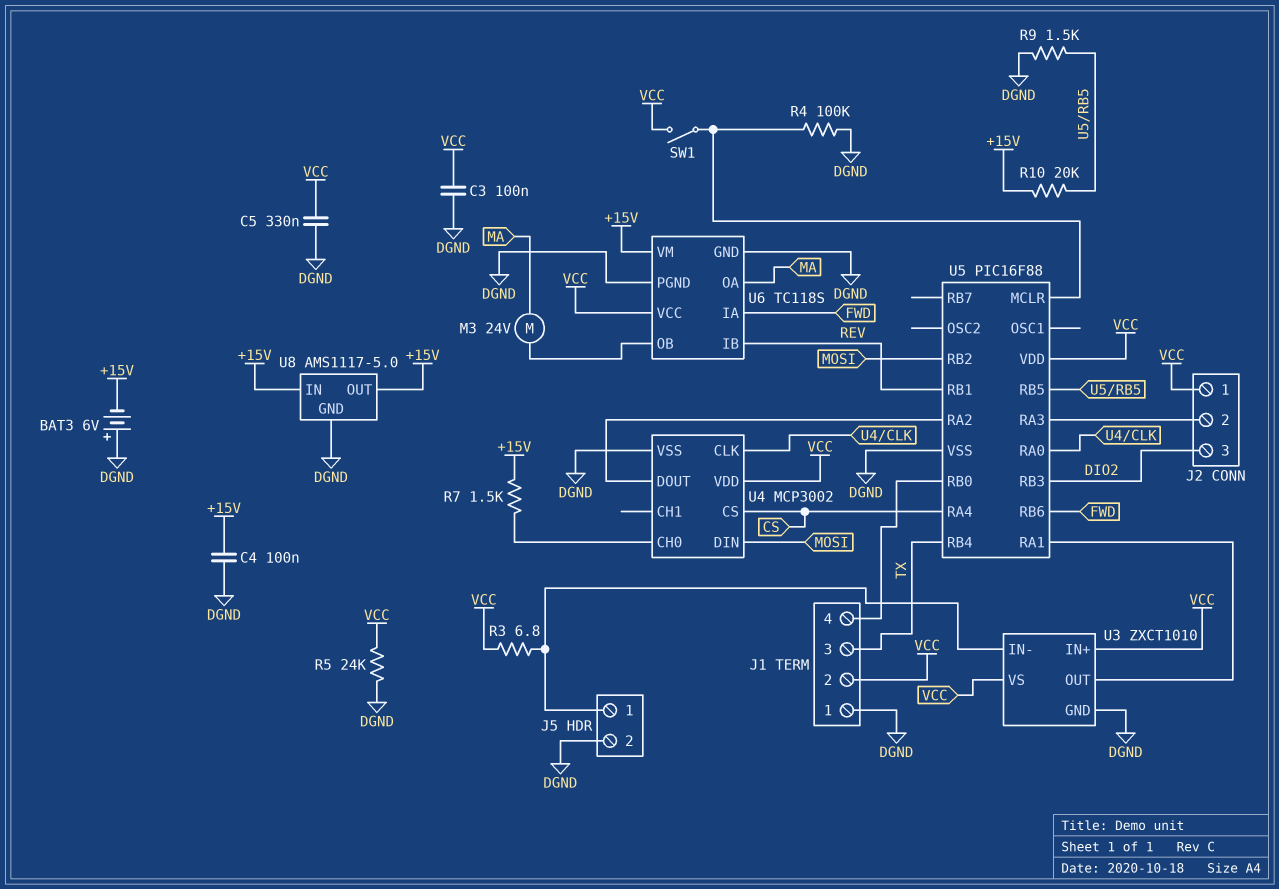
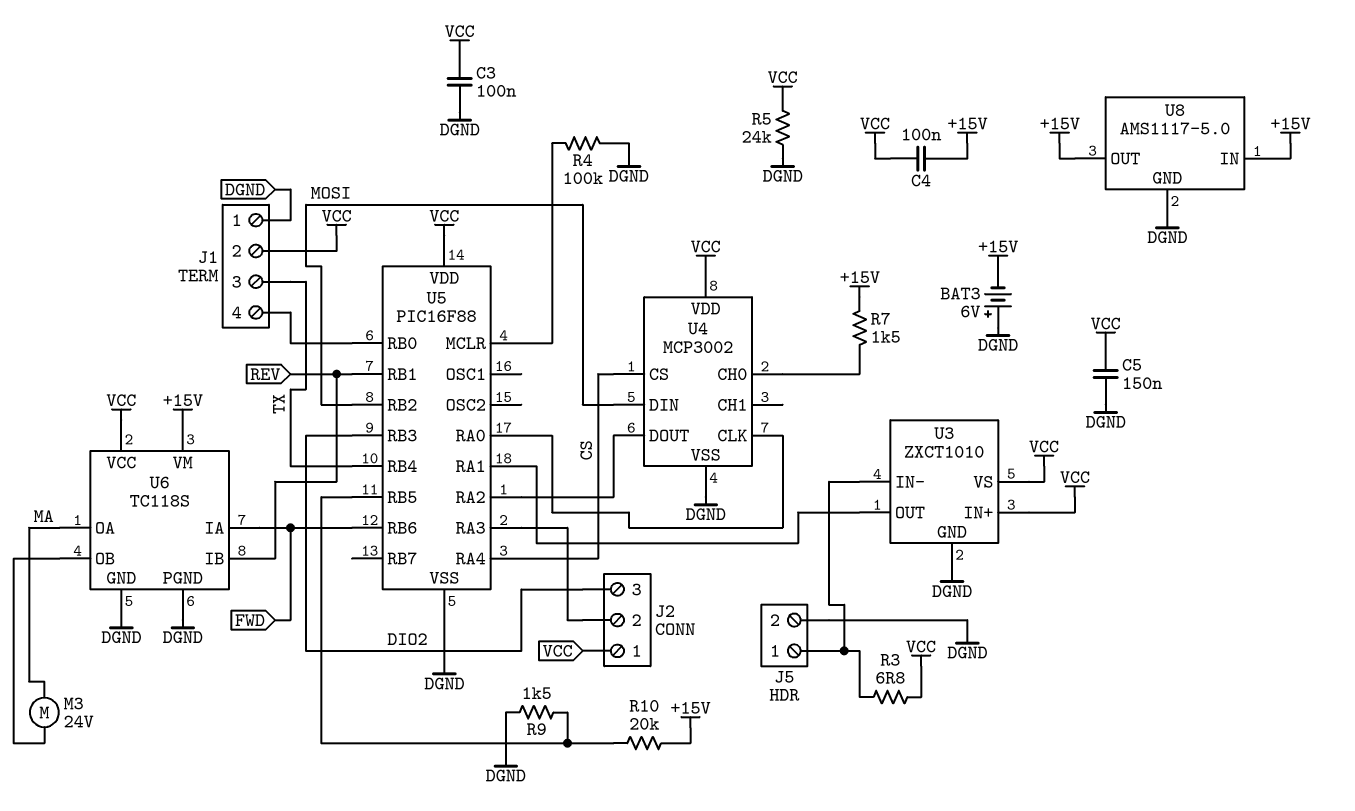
C4: 100nF (+15V, DGND) -> 100nF (+15V, VCC)
C5: 330nF (DGND, VCC) -> 150nF (DGND, VCC)
SW1: switch (U5/MCLR, VCC) -> none

